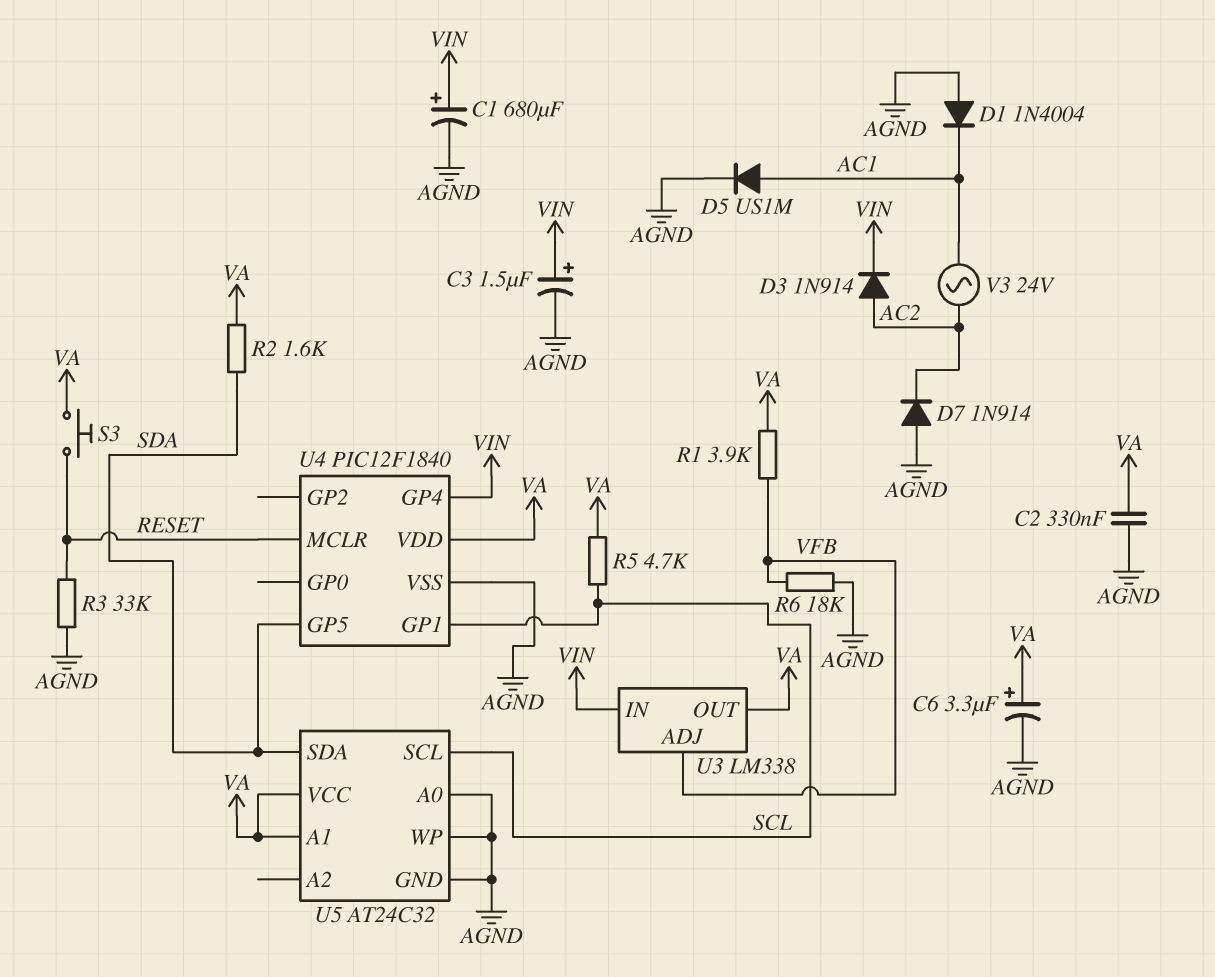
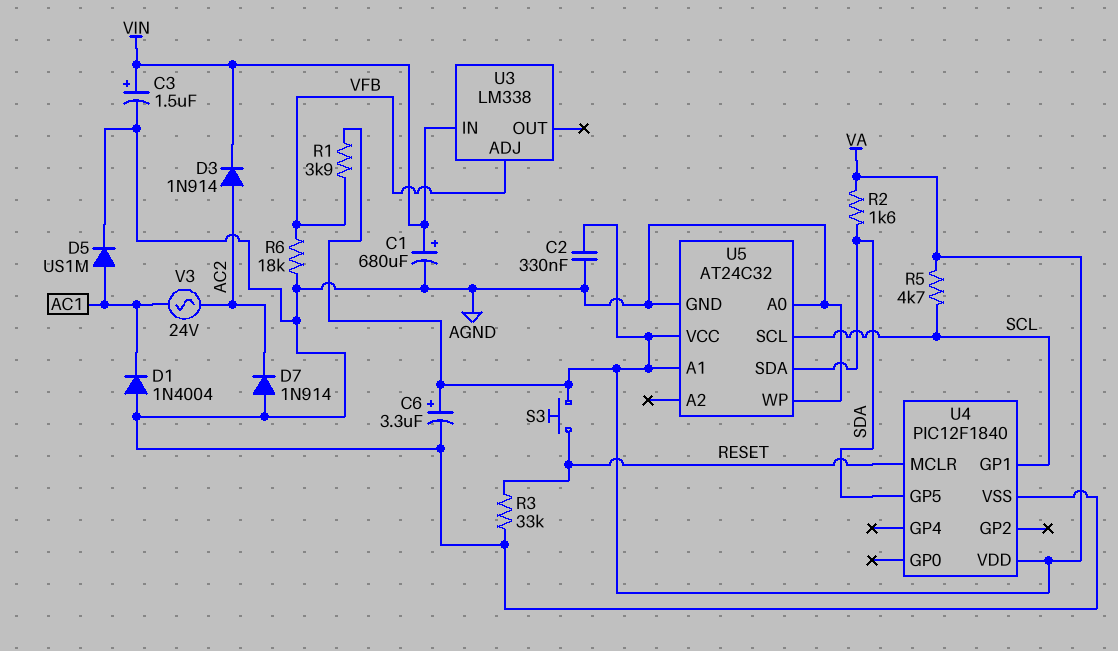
U3 pin OUT: VA -> none
U4 pin GP4: VIN -> none

